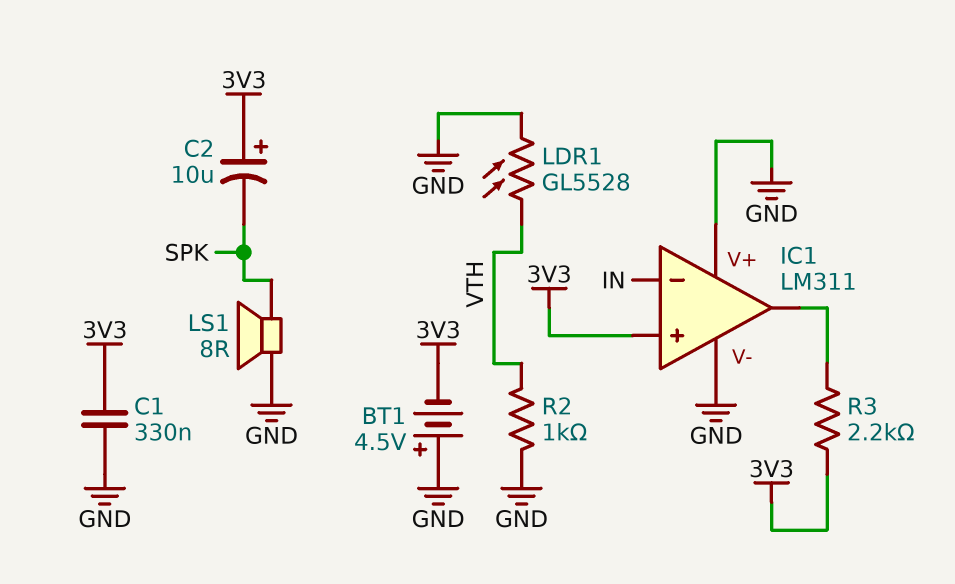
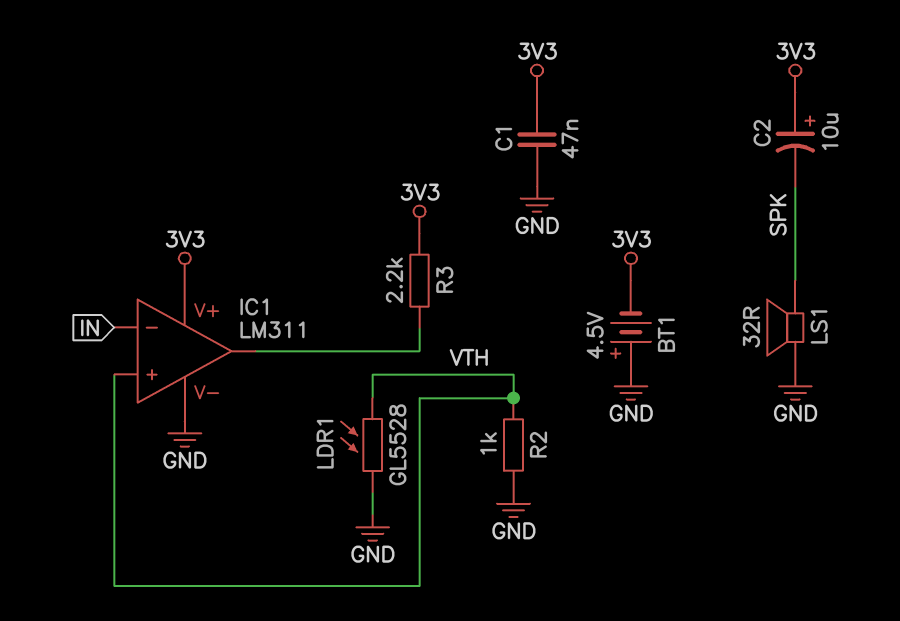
C1: 330nF (3V3, GND) -> 47nF (3V3, GND)
IC1 pin V+: GND -> 3V3
IC1 pin in+: 3V3 -> VTH
LS1: speaker 8R (GND, SPK) -> speaker 32R (GND, SPK)

